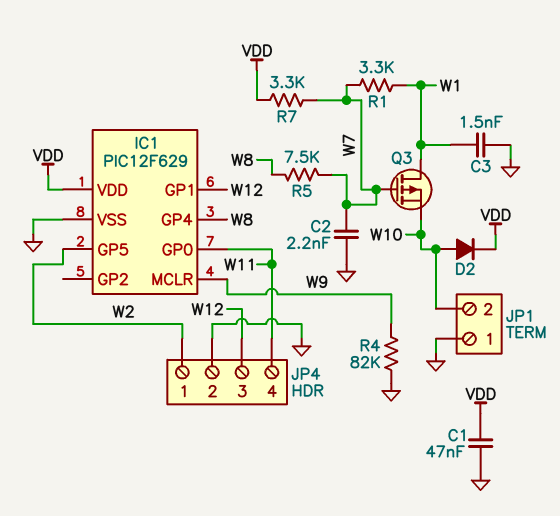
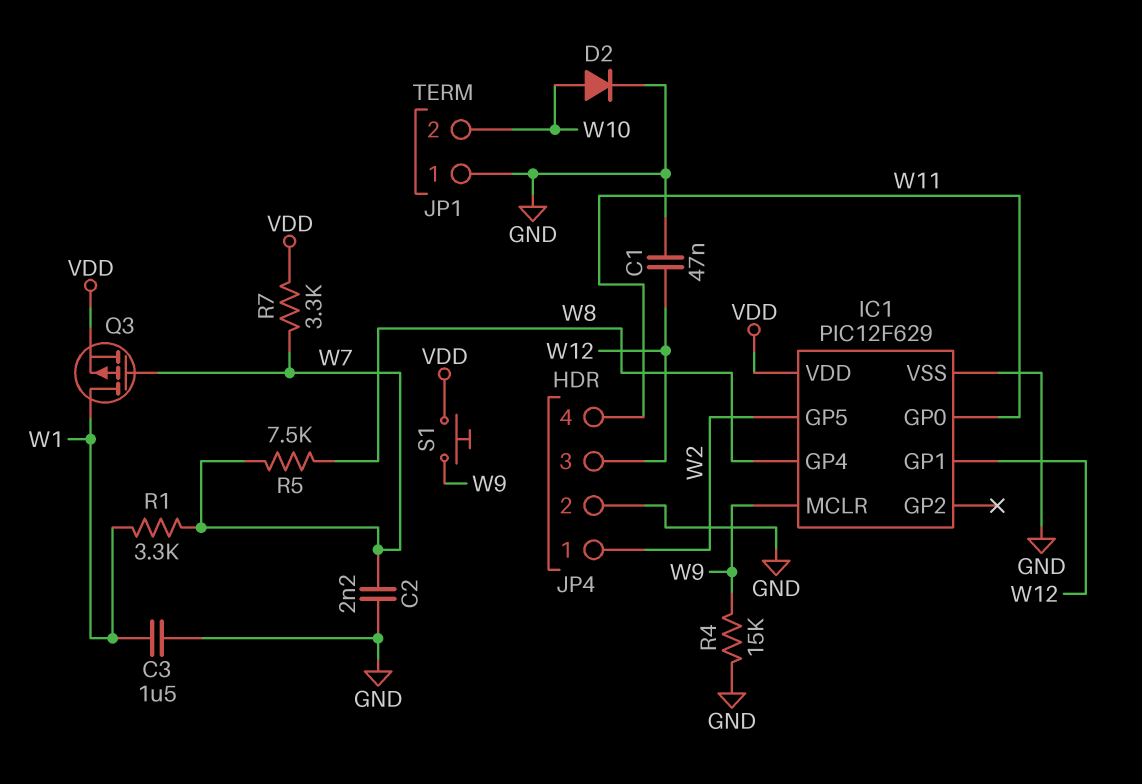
C1: 47nF (GND, VDD) -> 47nF (GND, W12)
C3: 1.5nF (GND, W1) -> 1.5uF (GND, W1)
D2: diode (A W10, K VDD) -> diode (A W10, K GND)
Q3: PMOS (G W7, D W1, S W10) -> PMOS (G W7, D W1, S VDD)
R4: 82k (GND, W9) -> 15k (GND, W9)
S1: none -> button (VDD, W9)

